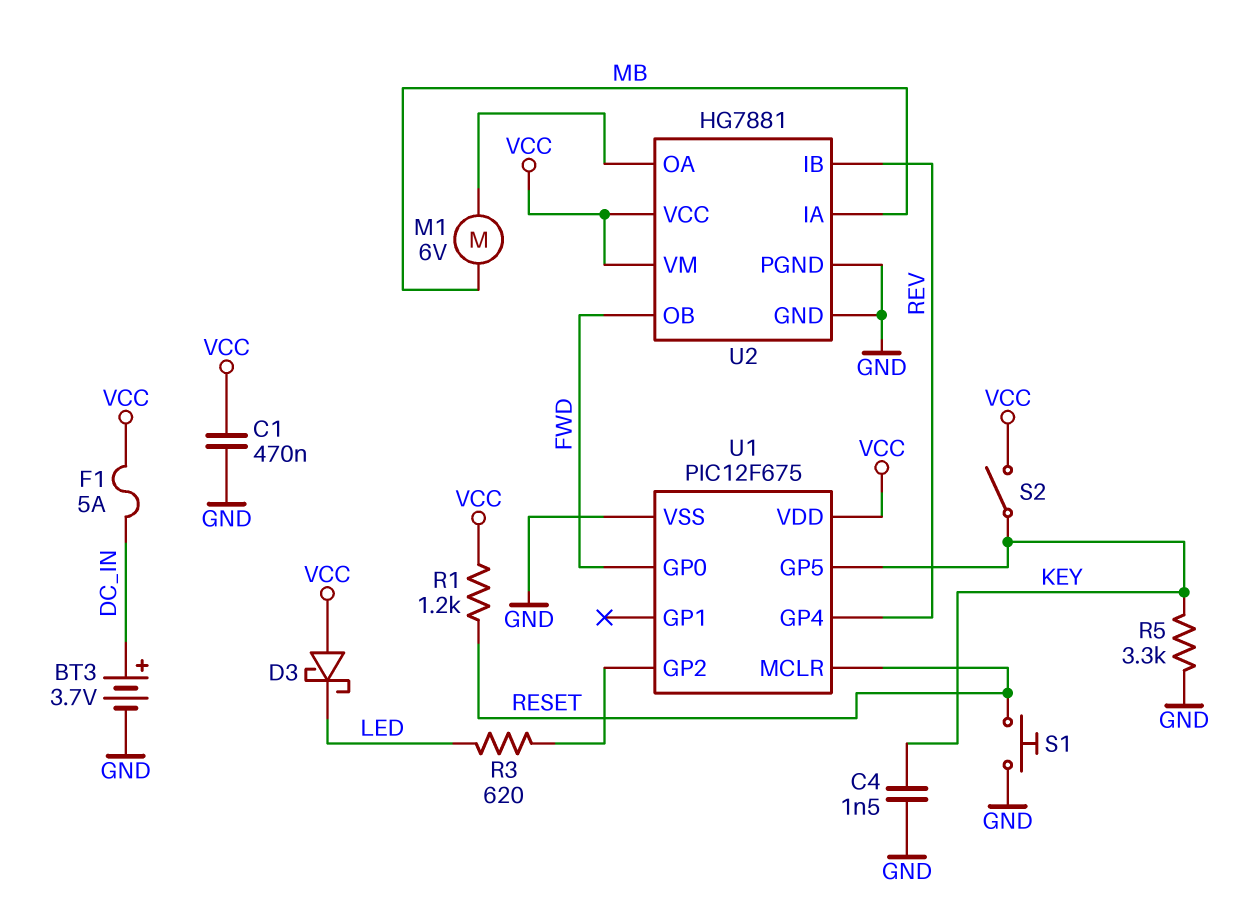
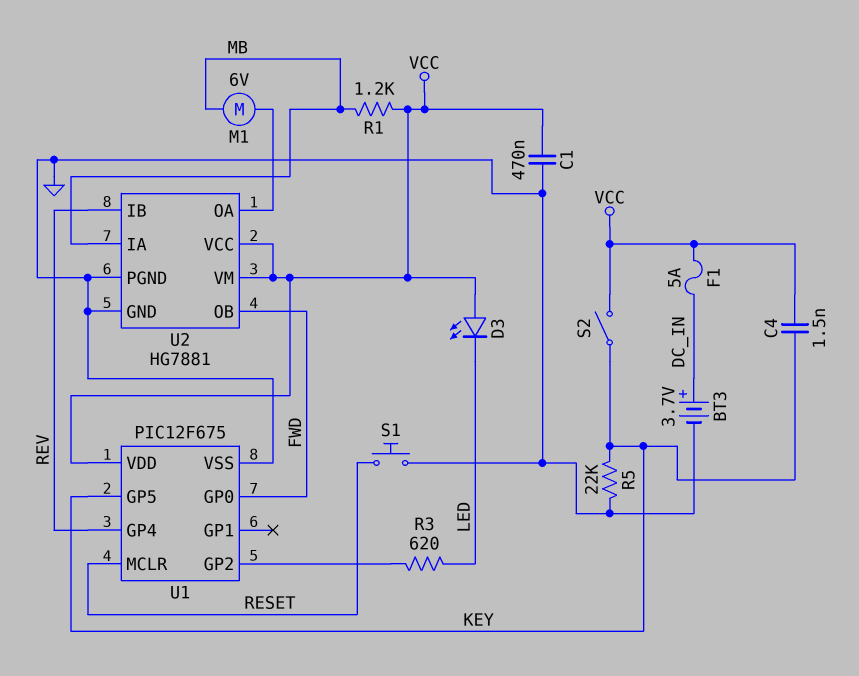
C4: 1.5nF (GND, KEY) -> 1.5nF (KEY, VCC)
D3: schottky (A VCC, K LED) -> LED (A VCC, K LED)
R1: 1.2k (RESET, VCC) -> 1.2k (MB, VCC)
R5: 3.3k (GND, KEY) -> 22k (GND, KEY)

